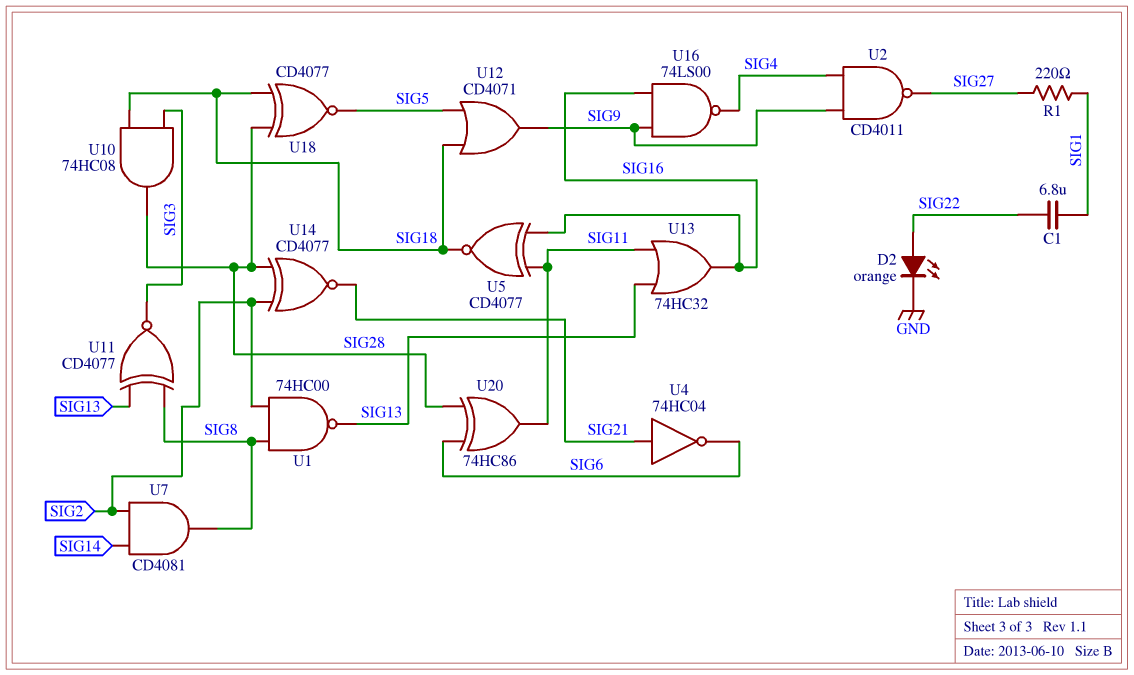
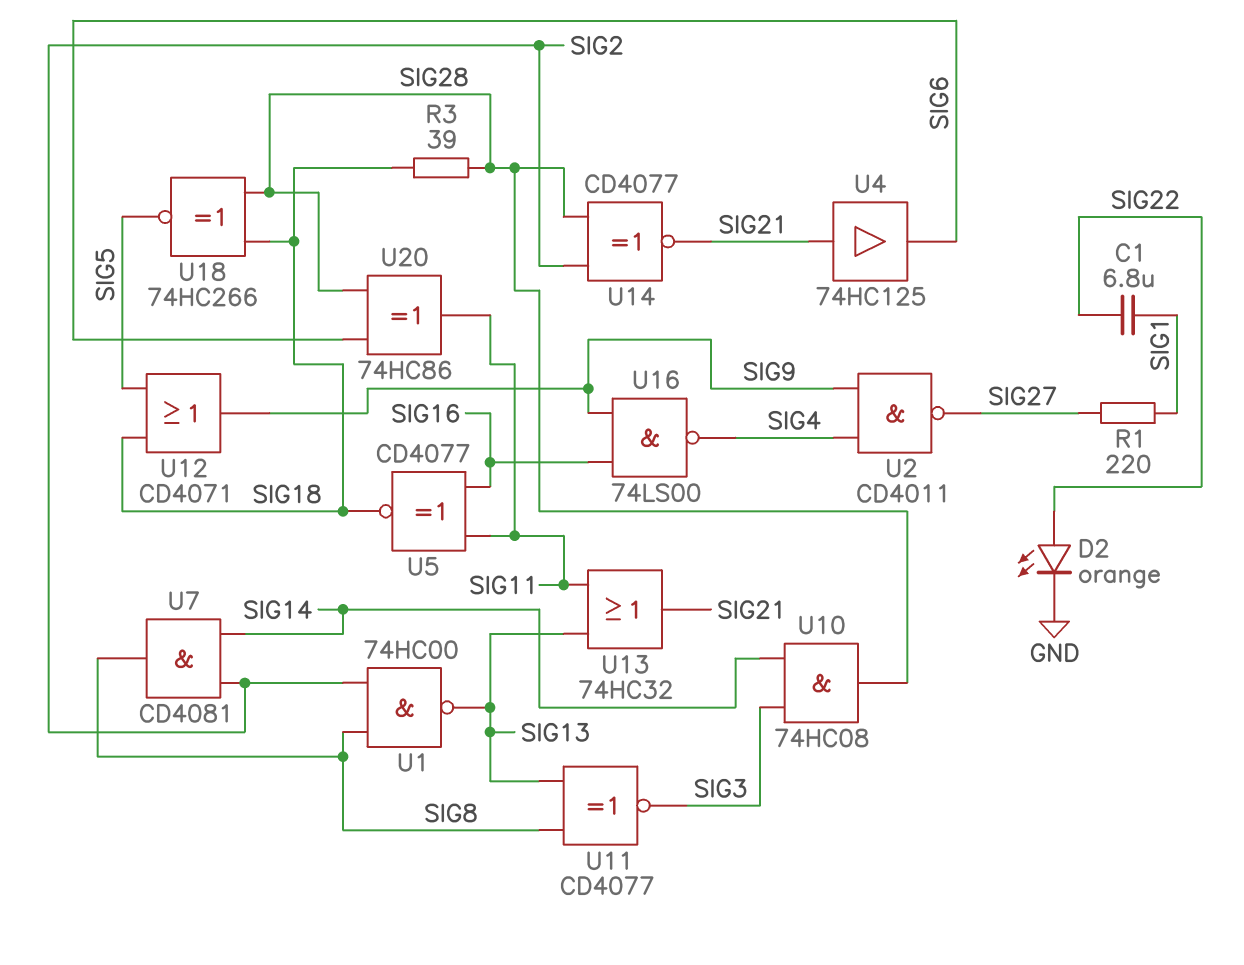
R3: none -> 39 (SIG18, SIG28)
U4: NOT 74HC04 (in SIG21, out SIG6) -> buffer 74HC125 (in SIG21, out SIG6)
U10: AND 74HC08 (in SIG3, in SIG18, out SIG28) -> AND 74HC08 (in SIG3, in SIG14, out SIG28)
U13: OR 74HC32 (in SIG11, in SIG13, out SIG16) -> OR 74HC32 (in SIG11, in SIG13, out SIG21)
U18: XNOR CD4077 (in SIG18, in SIG28, out SIG5) -> XNOR 74HC266 (in SIG18, in SIG28, out SIG5)

